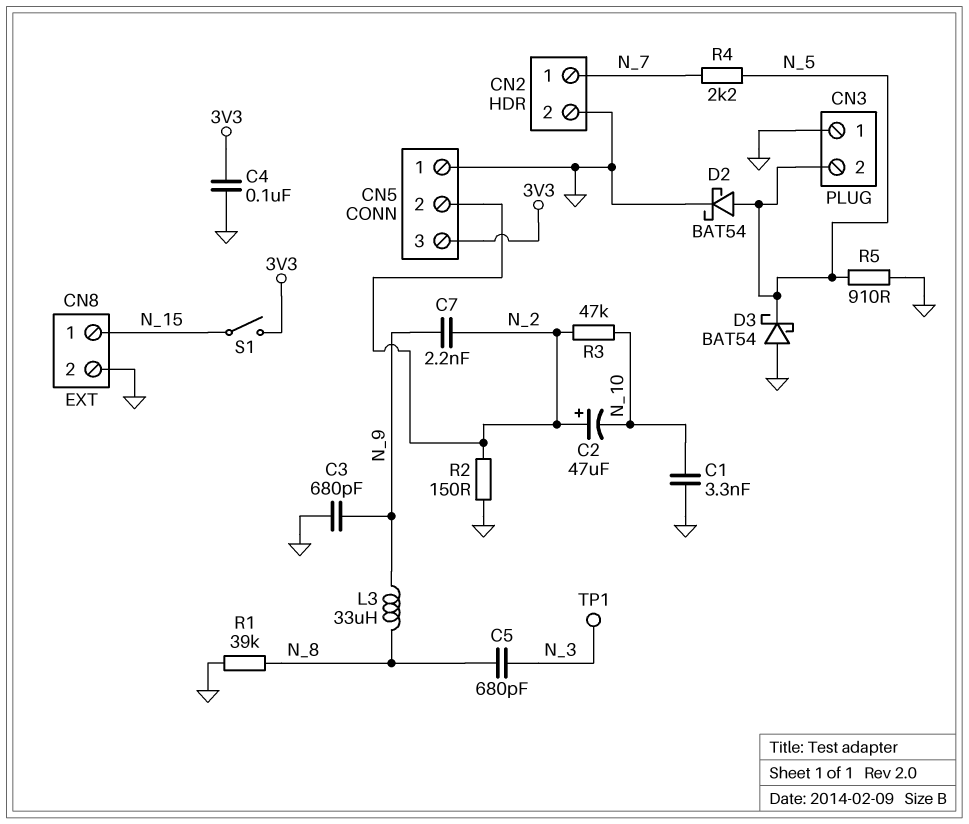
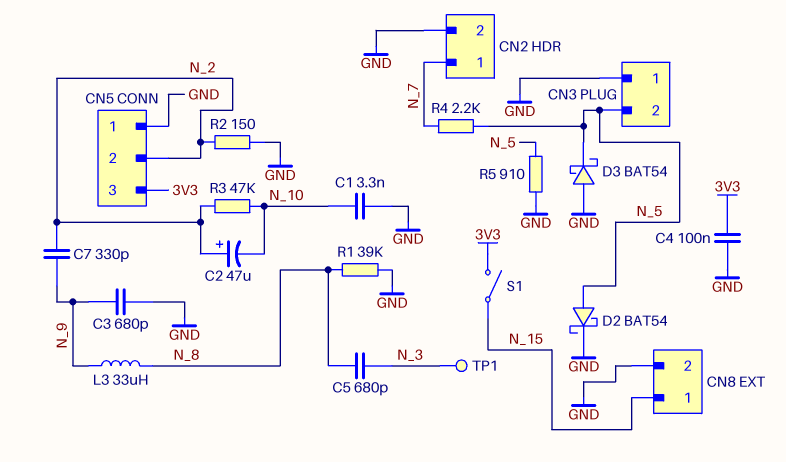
C7: 2.2nF (N_2, N_9) -> 330pF (N_2, N_9)

